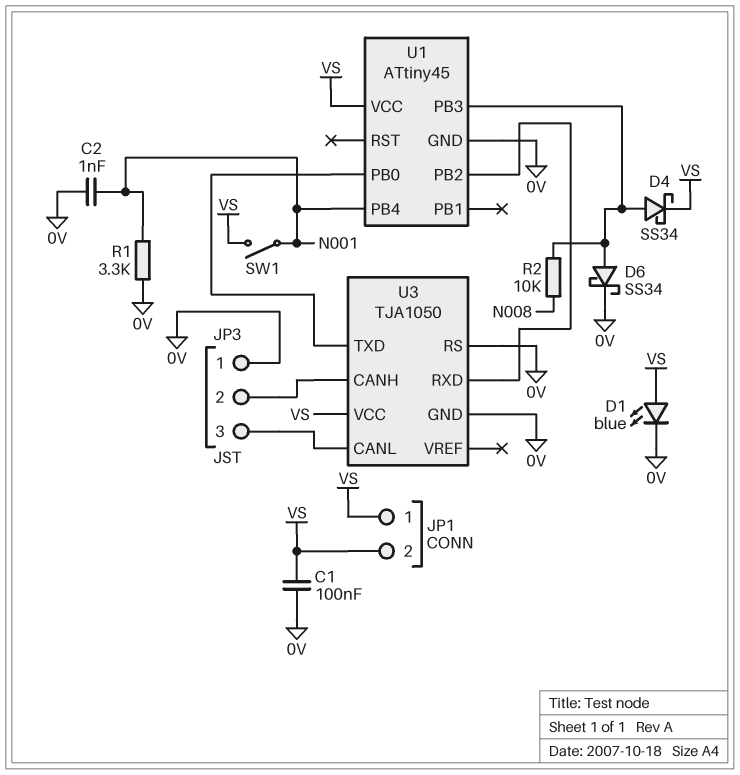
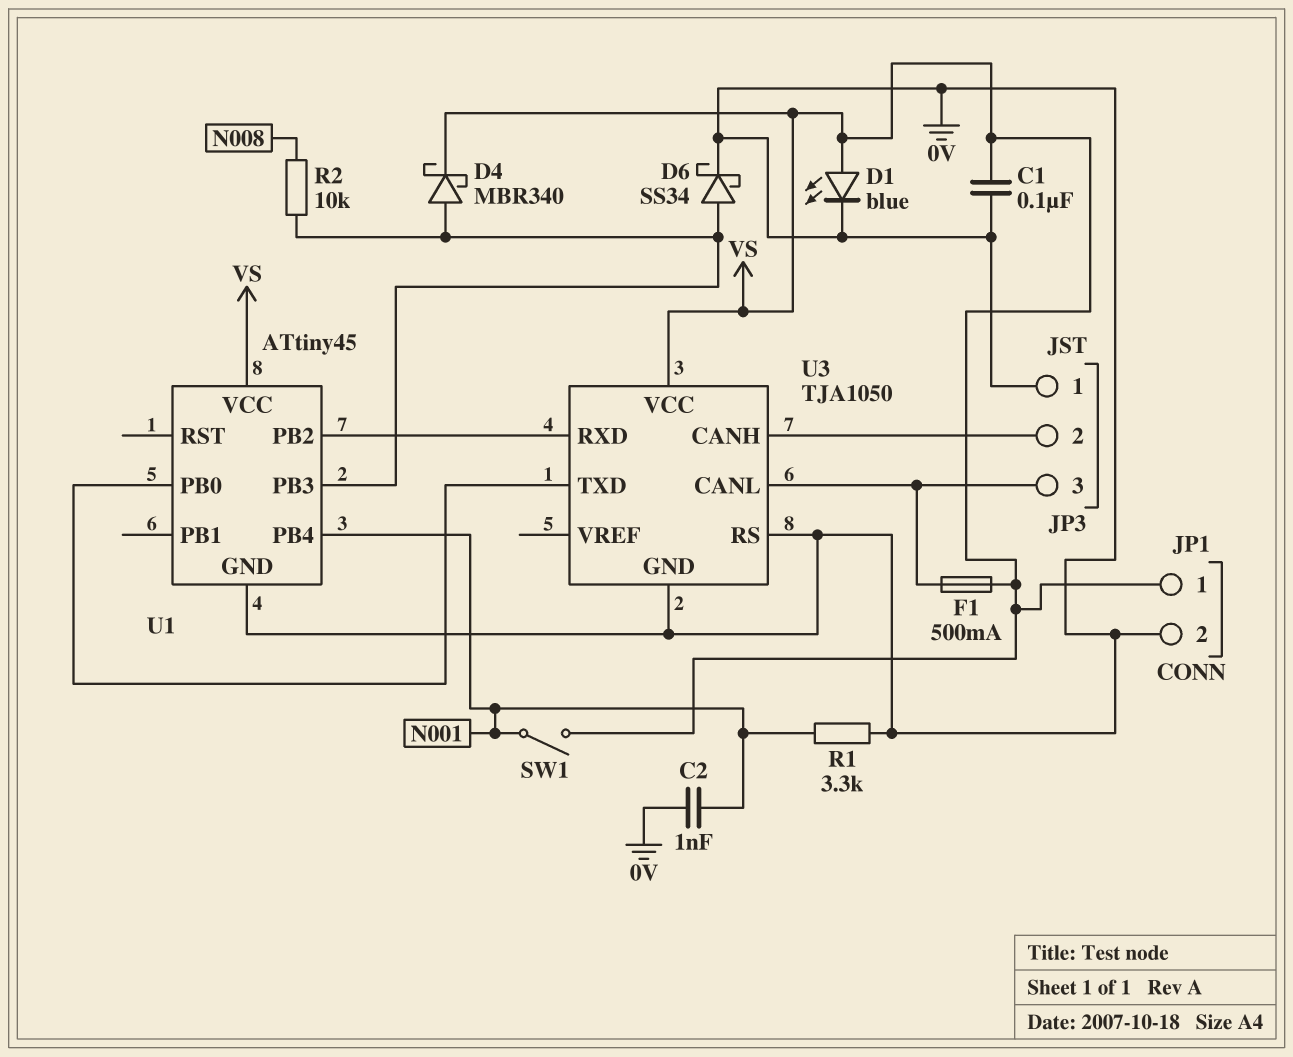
D4: schottky SS34 (A U1/PB3, K VS) -> schottky MBR340 (A U1/PB3, K VS)
F1: none -> 500mA (JP3/3, VS)
JP1 pin 2: VS -> 0V

